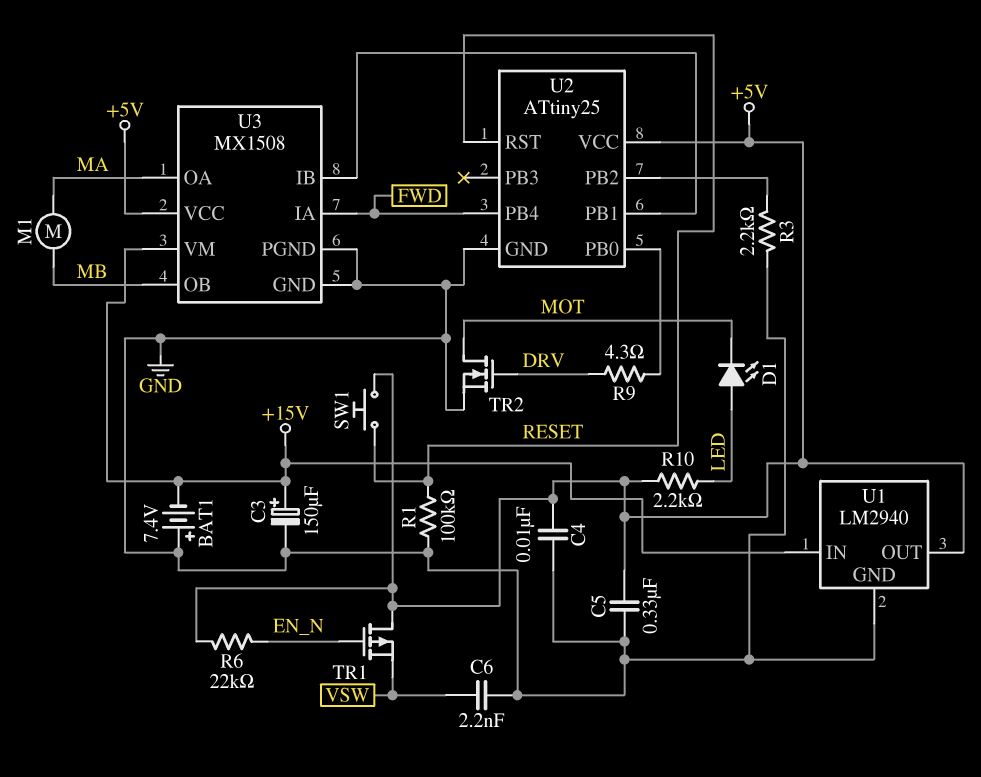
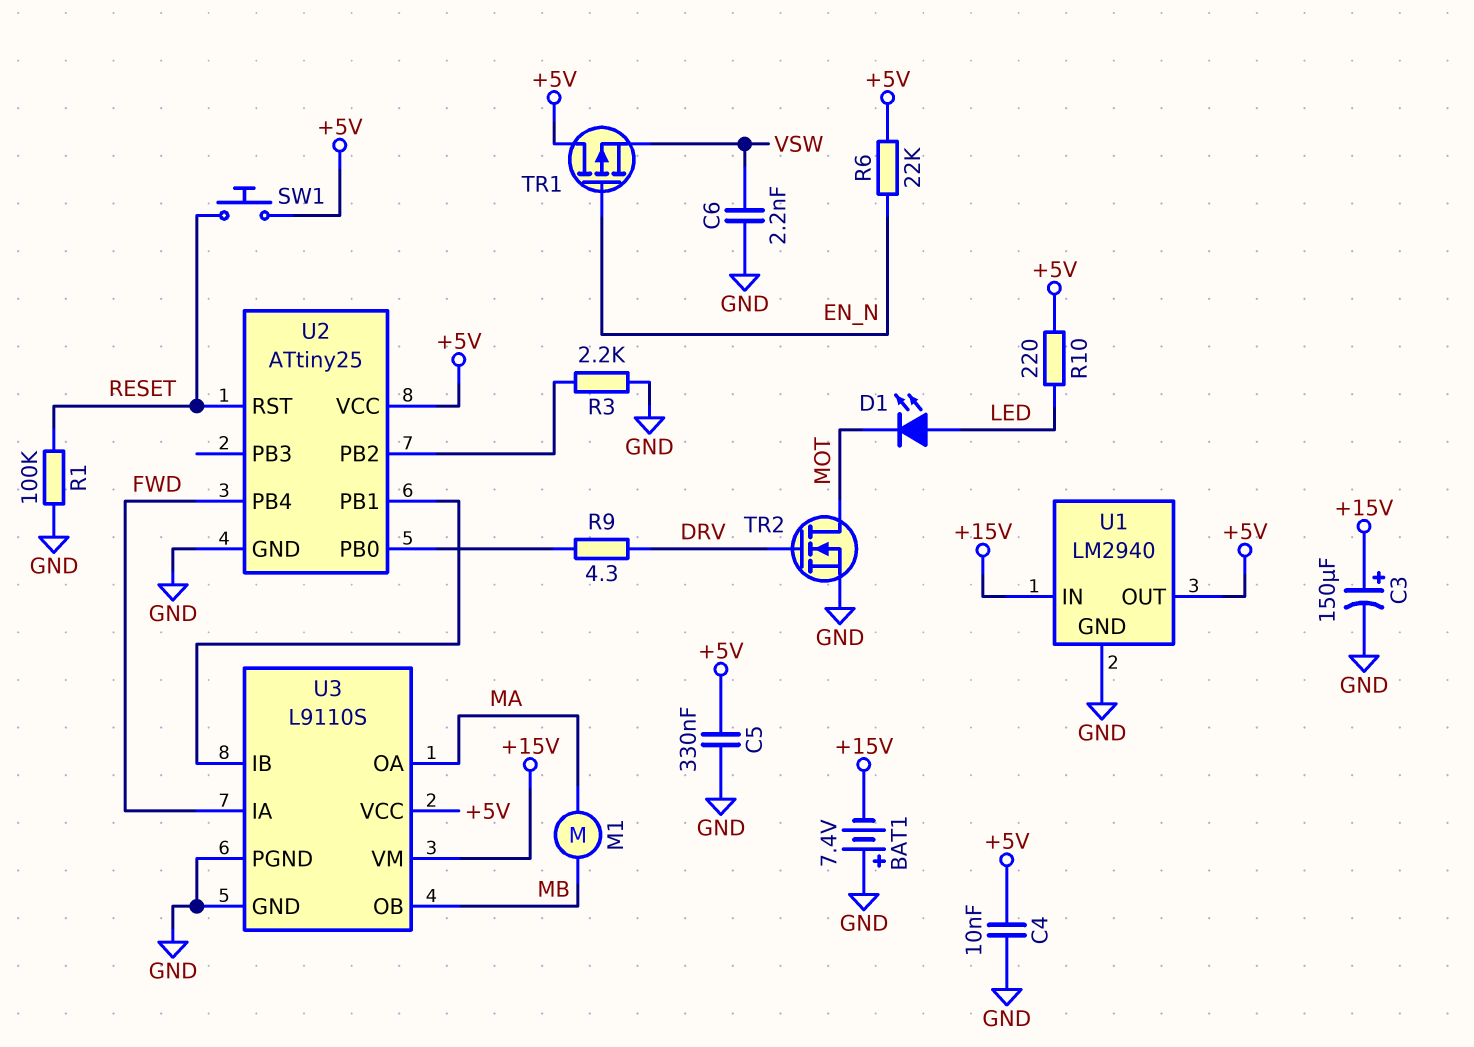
R10: 2.2k (+5V, LED) -> 220 (+5V, LED)
U3: MX1508 -> L9110S

